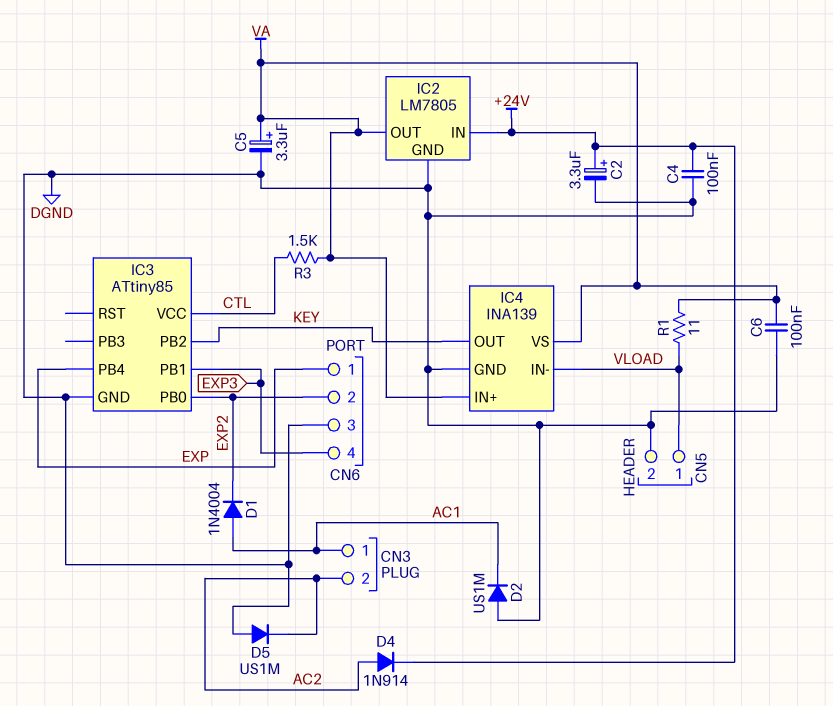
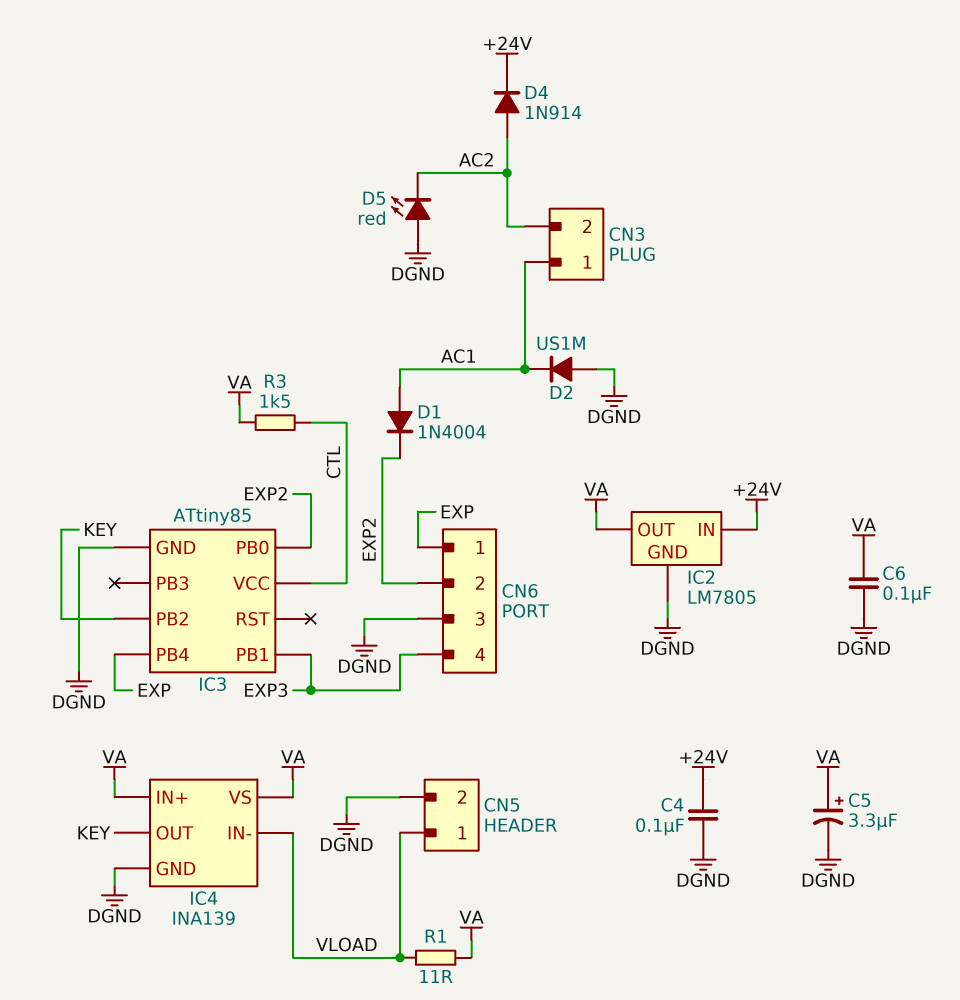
C2: 3.3uF (plus +24V, minus DGND) -> none
D5: diode US1M (A DGND, K AC2) -> LED red (A DGND, K AC2)

